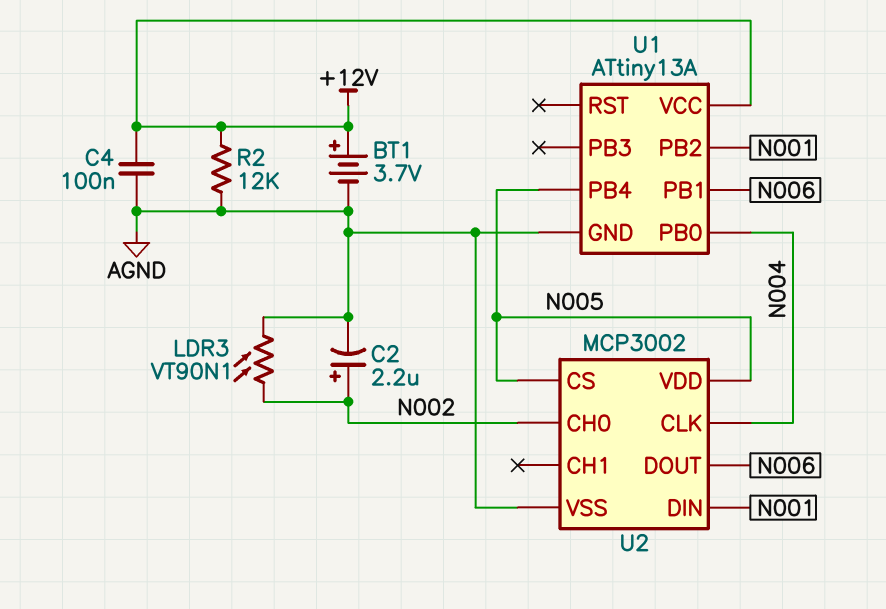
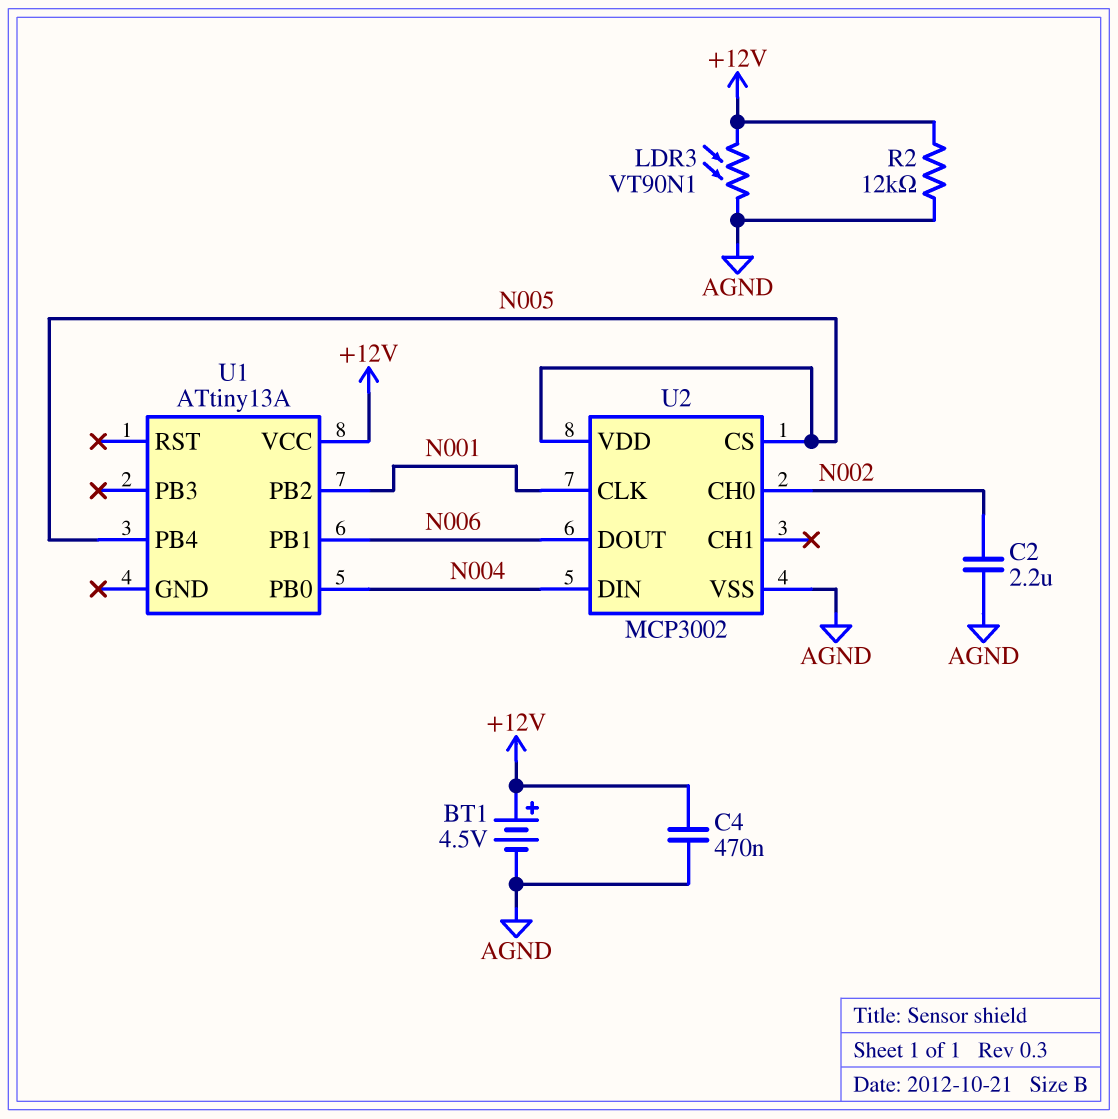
BT1: 3.7V (plus +12V, minus AGND) -> 4.5V (plus +12V, minus AGND)
C2: 2.2uF (plus N002, minus AGND) -> 2.2uF (AGND, N002)
C4: 100nF (+12V, AGND) -> 470nF (+12V, AGND)
LDR3: VT90N1 (AGND, N002) -> VT90N1 (+12V, AGND)
U1 pin GND: AGND -> none
U2 pin CLK: N004 -> N001
U2 pin DIN: N001 -> N004

